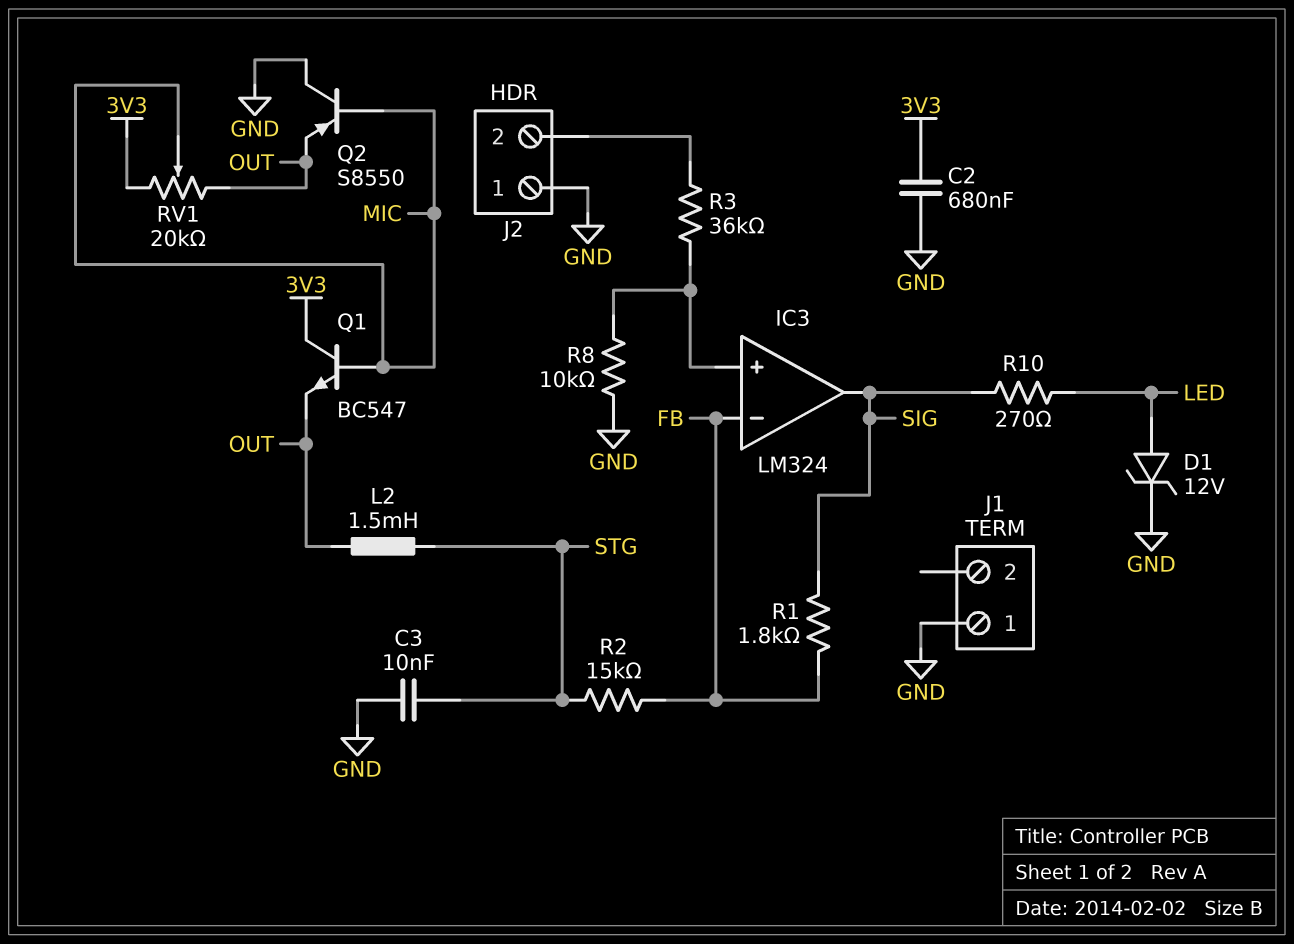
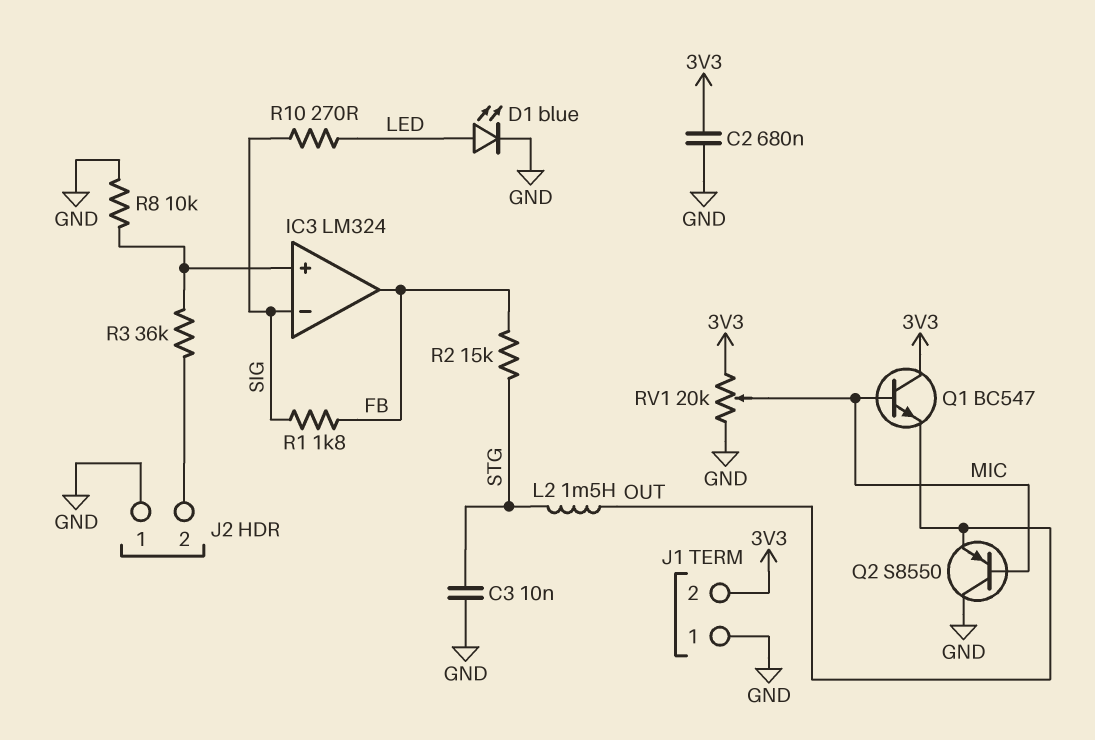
D1: zener 12V (A LED, K GND) -> LED blue (A LED, K GND)
IC3 pin in-: FB -> SIG
IC3 pin out: SIG -> FB
J1 pin 2: none -> 3V3
RV1: 20k (3V3, OUT, wiper MIC) -> 20k (3V3, GND, wiper MIC)

